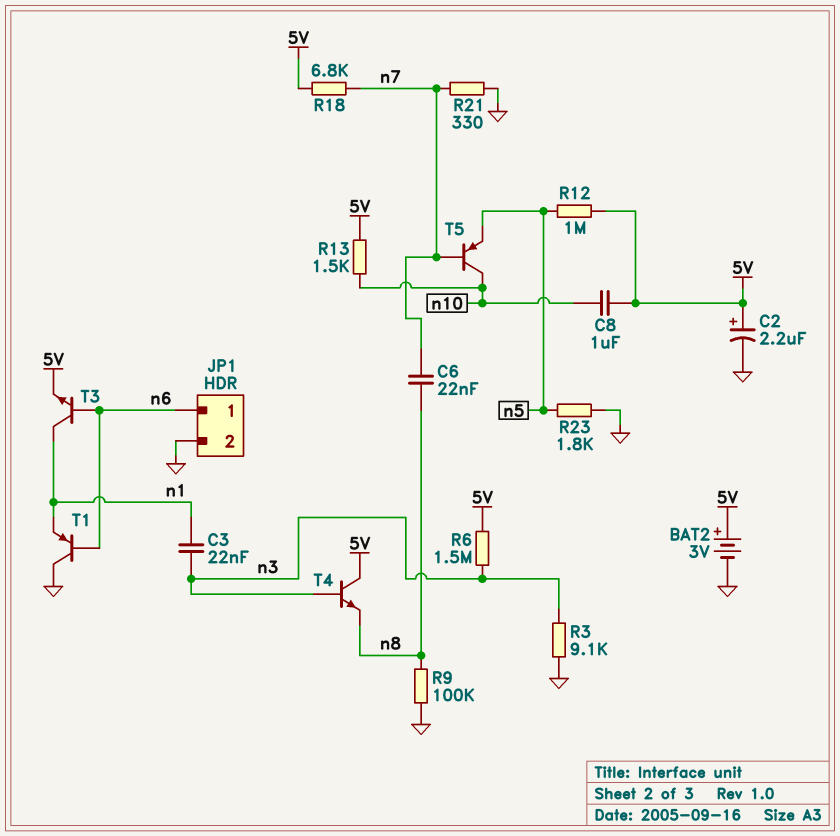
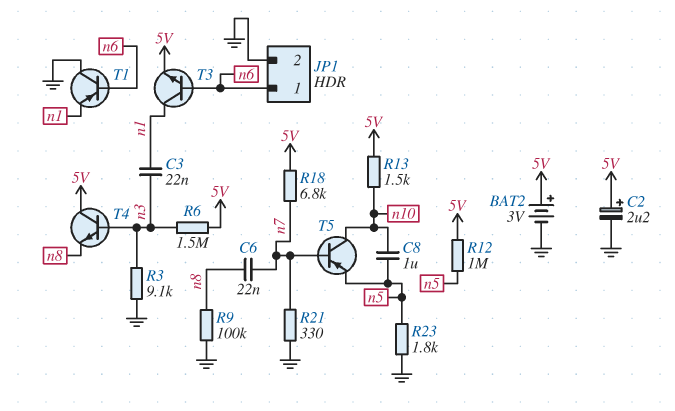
C8: 1uF (5V, n10) -> 1uF (n5, n10)

